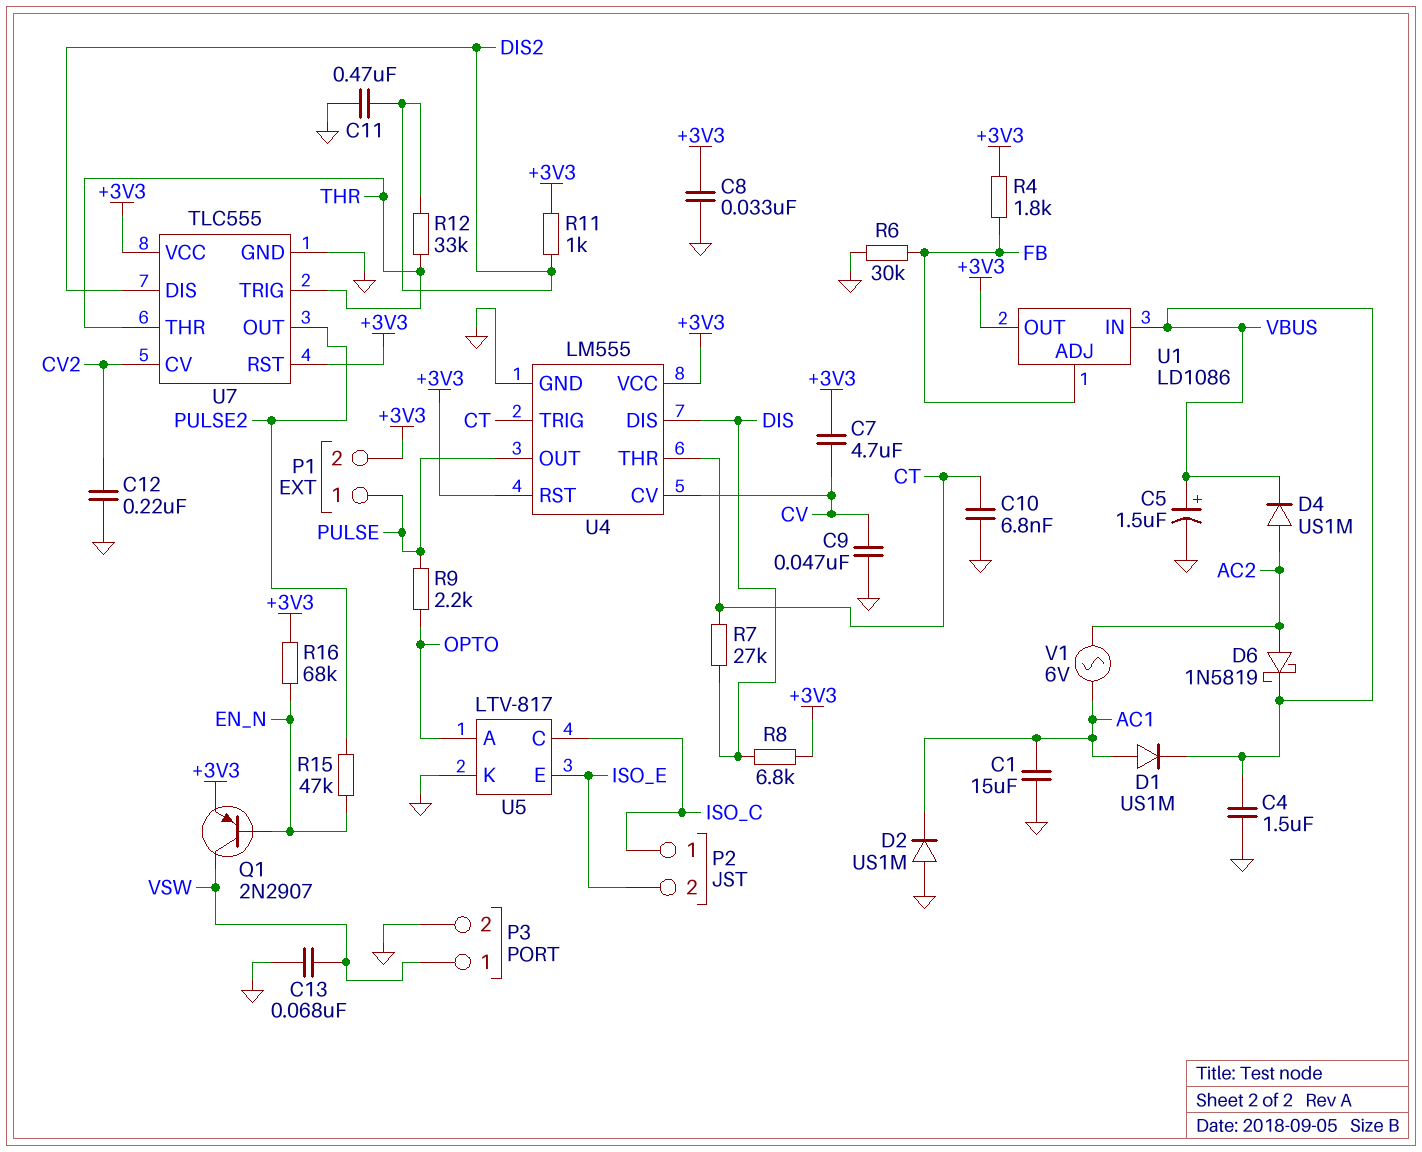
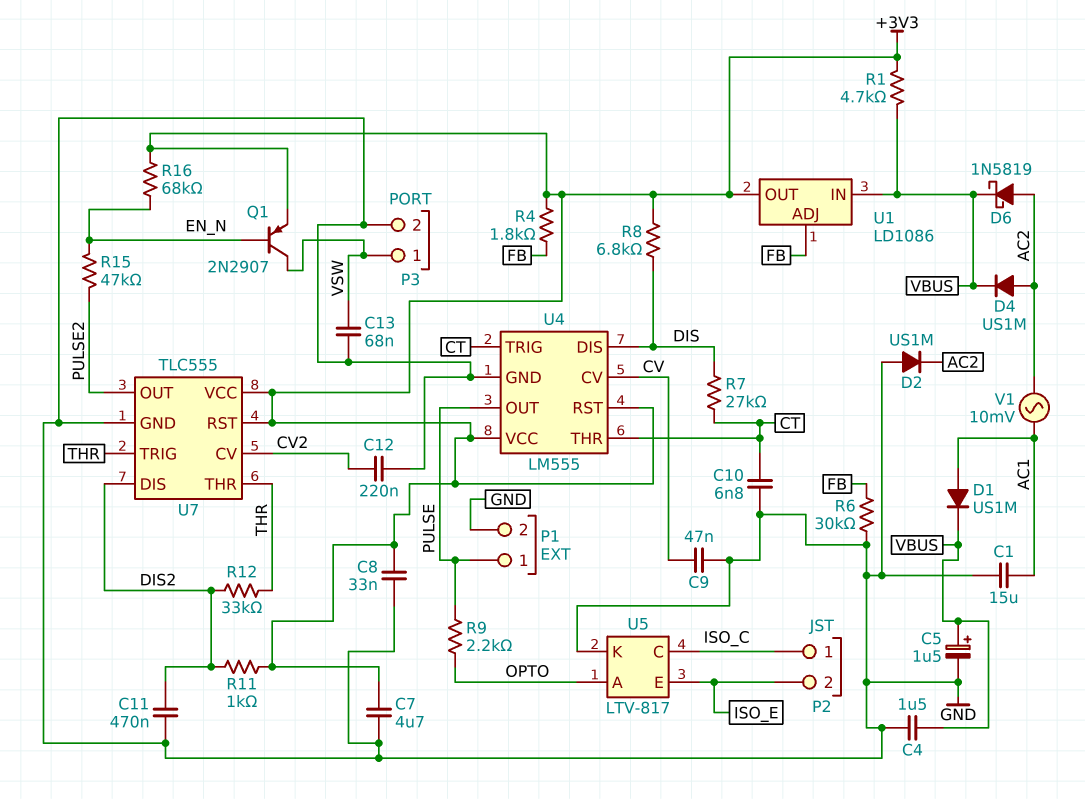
C7: 4.7uF (+3V3, CV) -> 4.7uF (+3V3, GND)
D2: diode US1M (A GND, K AC1) -> diode US1M (A GND, K AC2)
P1 pin 2: +3V3 -> GND
R1: none -> 4.7k (+3V3, VBUS)
V1: AC 6V (AC1, AC2) -> AC 10mV (AC1, AC2)

